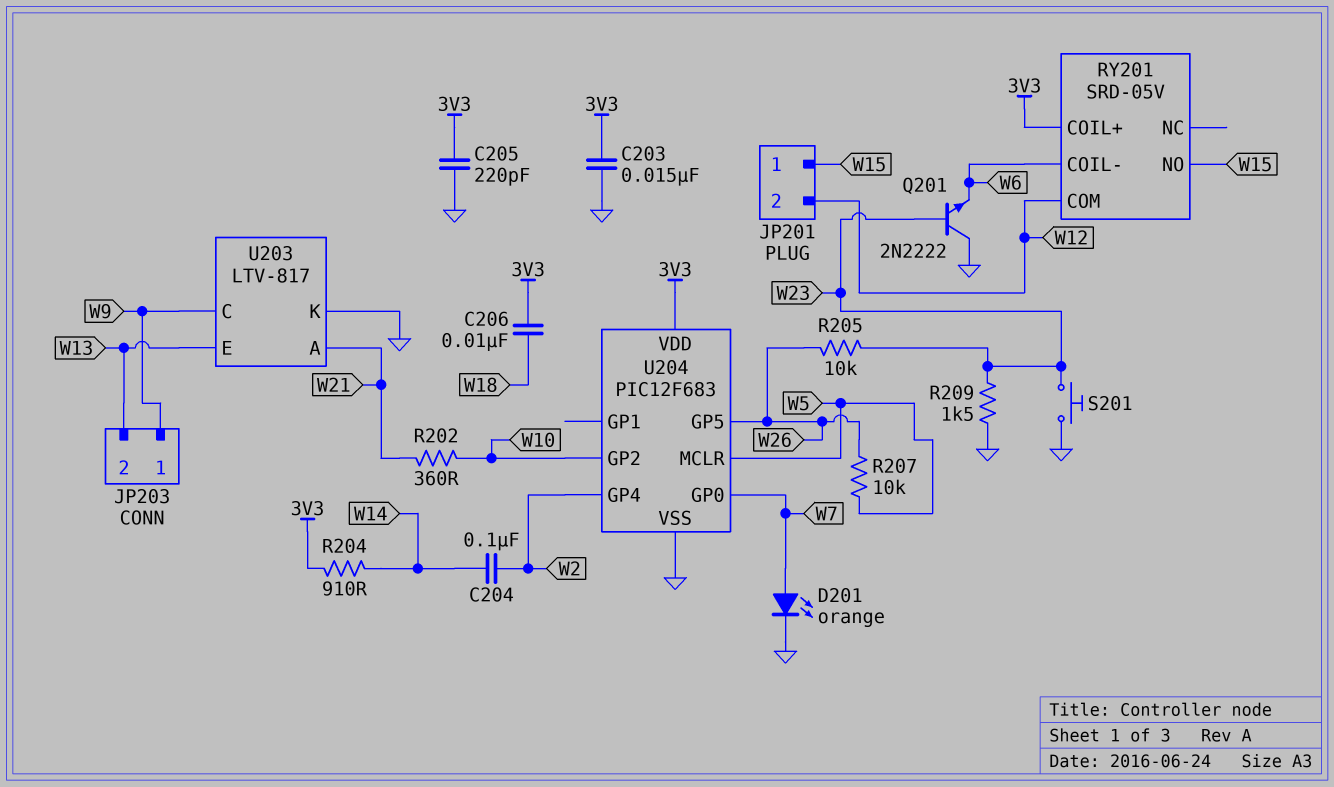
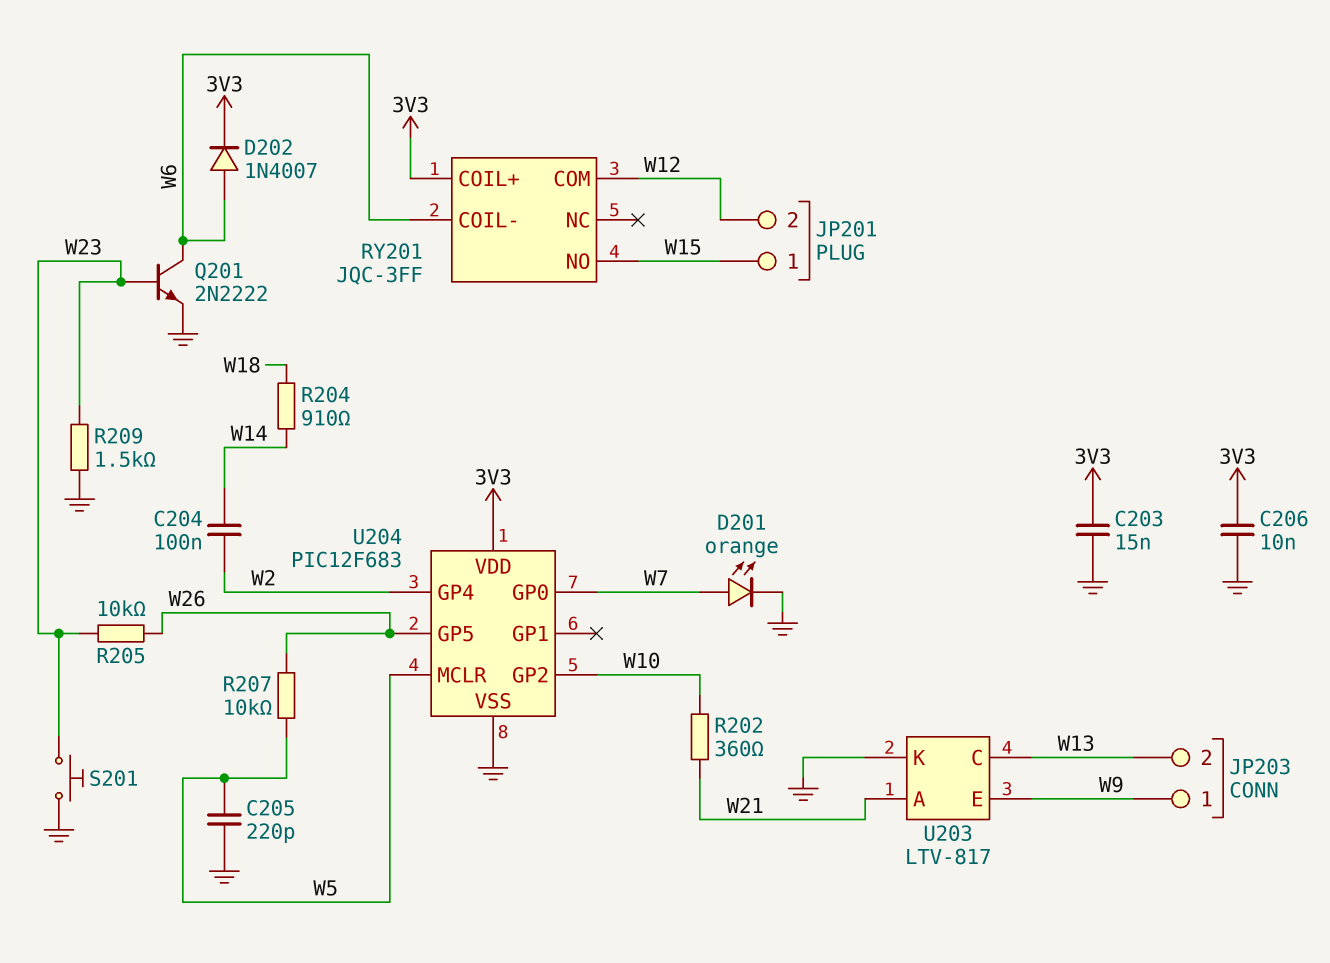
C205: 220pF (3V3, GND) -> 220pF (GND, W5)
C206: 10nF (3V3, W18) -> 10nF (3V3, GND)
D202: none -> diode 1N4007 (A W6, K 3V3)
Q201: NPN 2N2222 (B W23, C GND, E W6) -> NPN 2N2222 (B W23, C W6, E GND)
R204: 910 (3V3, W14) -> 910 (W14, W18)
RY201: SRD-05V -> JQC-3FF
U203 pin C: W9 -> W13
U203 pin E: W13 -> W9

